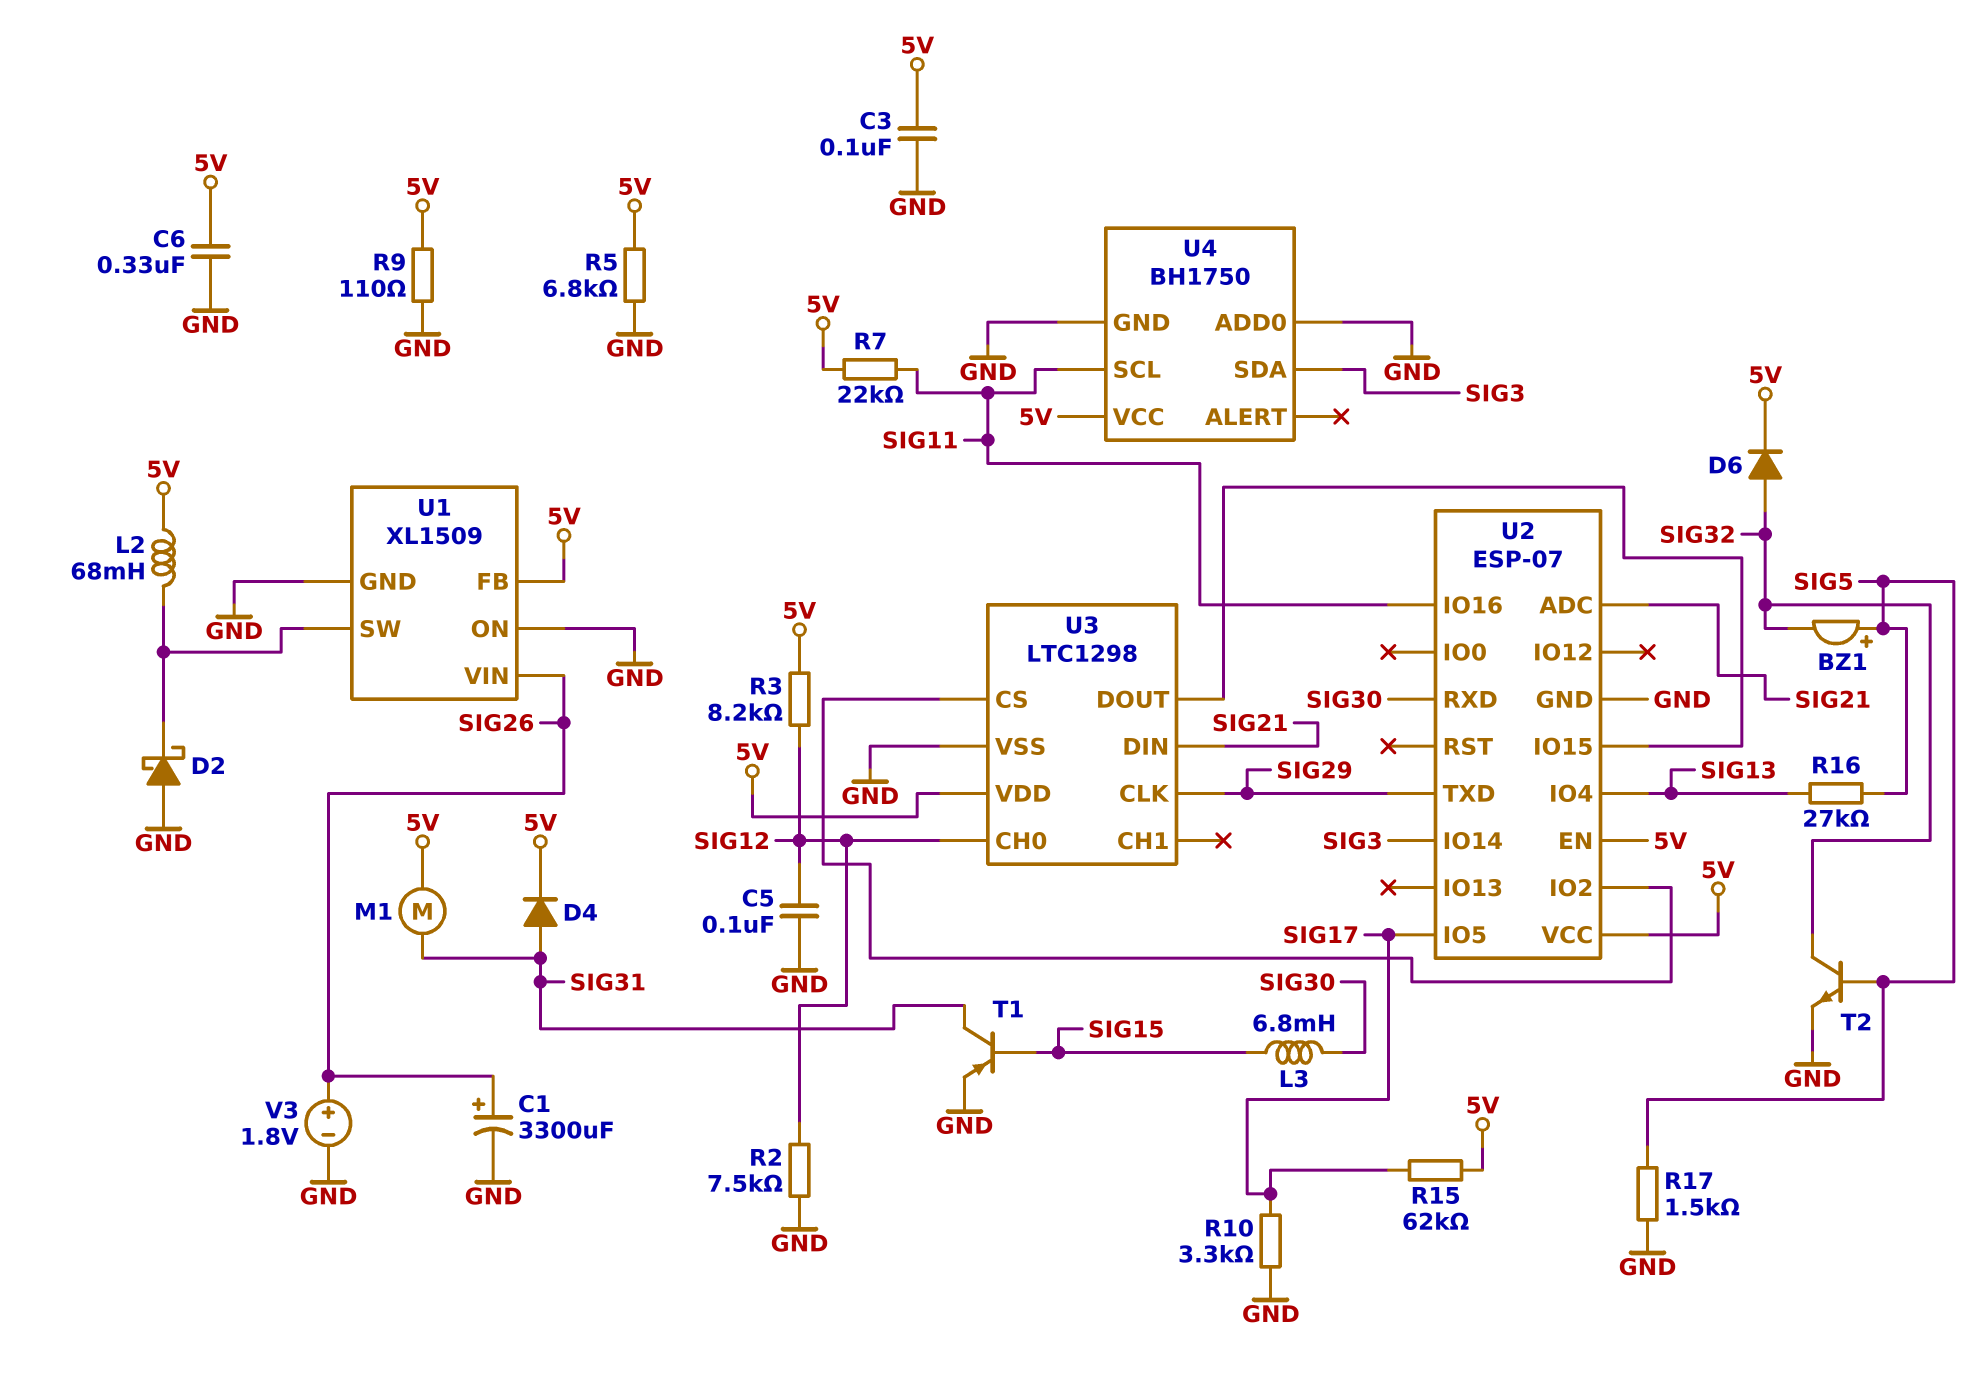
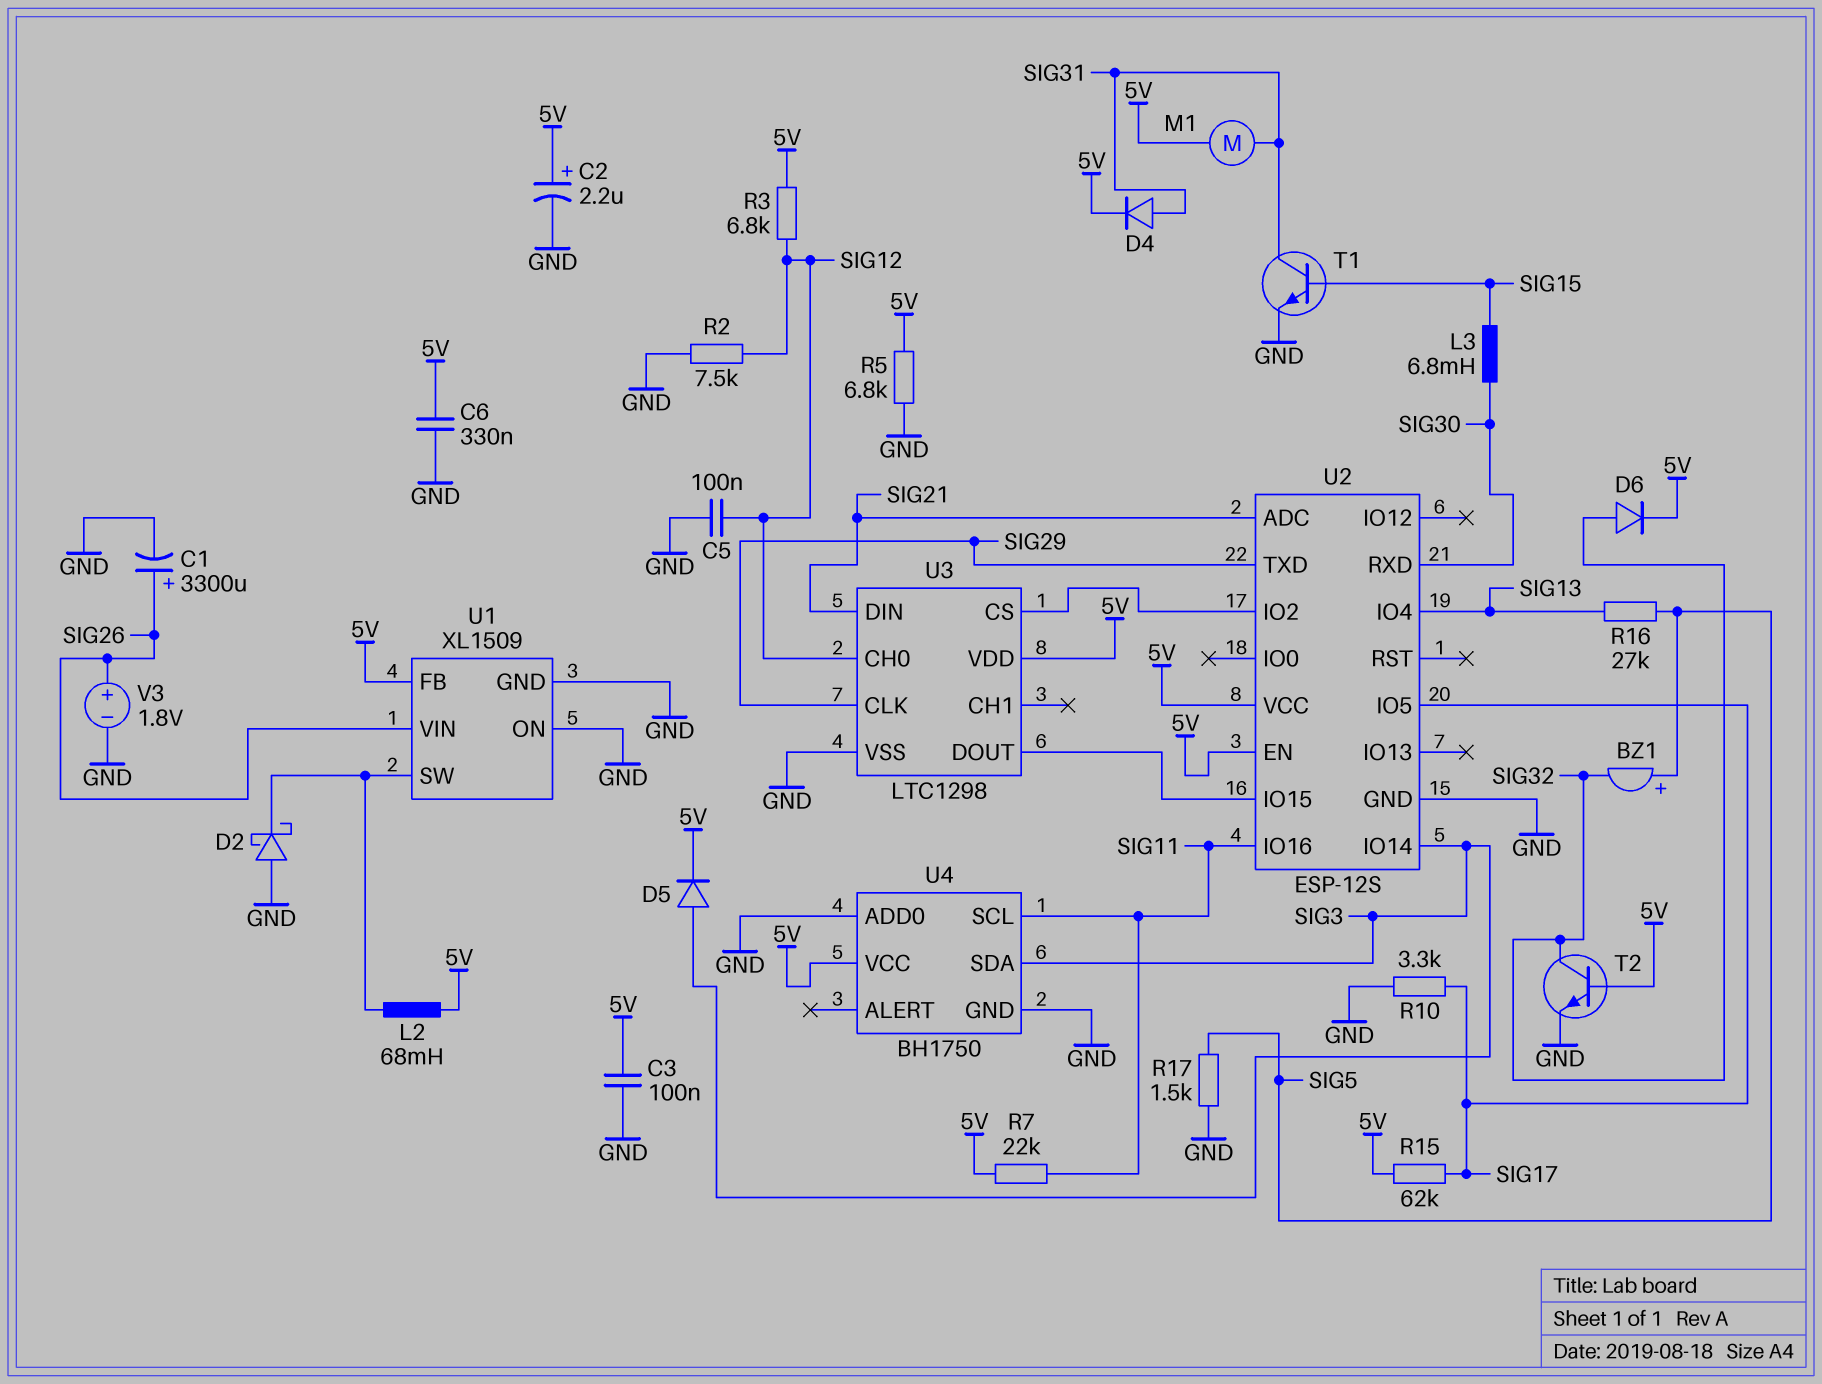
C2: none -> 2.2uF (plus 5V, minus GND)
D5: none -> diode (A SIG3, K 5V)
R3: 8.2k (5V, SIG12) -> 6.8k (5V, SIG12)
R9: 110 (5V, GND) -> none
T1: PNP (B SIG15, C SIG31, E GND) -> NPN (B SIG15, C SIG31, E GND)
T2: NPN (B SIG5, C SIG32, E GND) -> NPN (B 5V, C SIG32, E GND)
U2: ESP-07 -> ESP-12S

